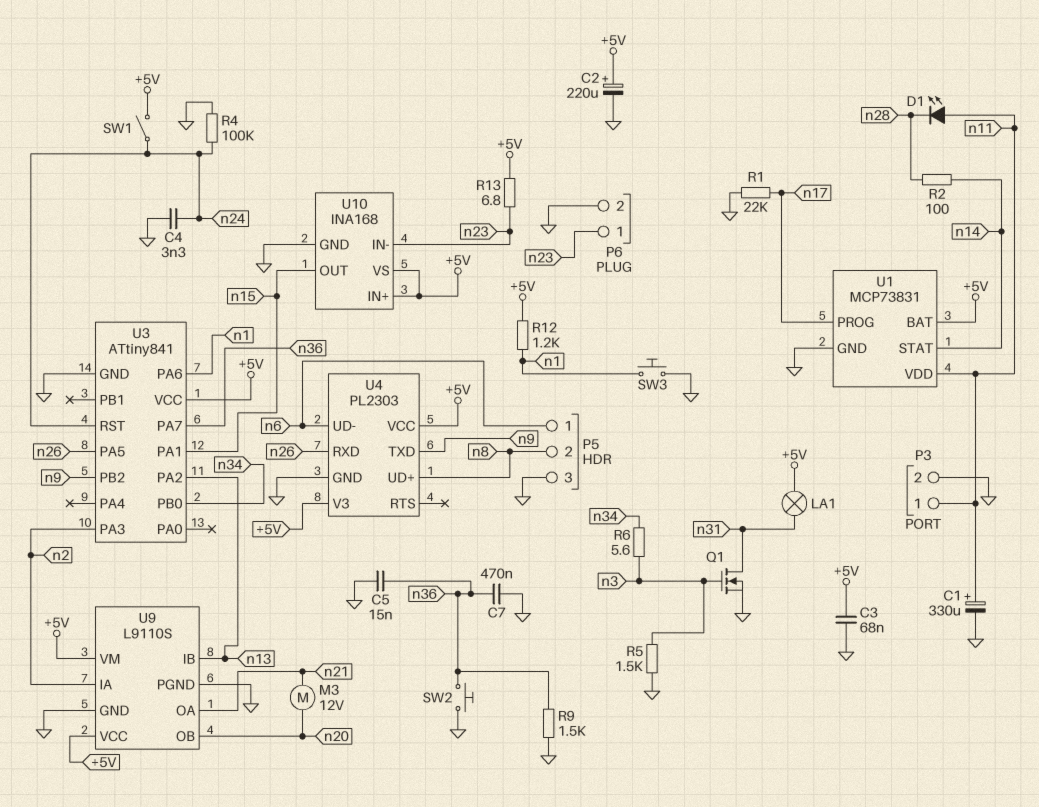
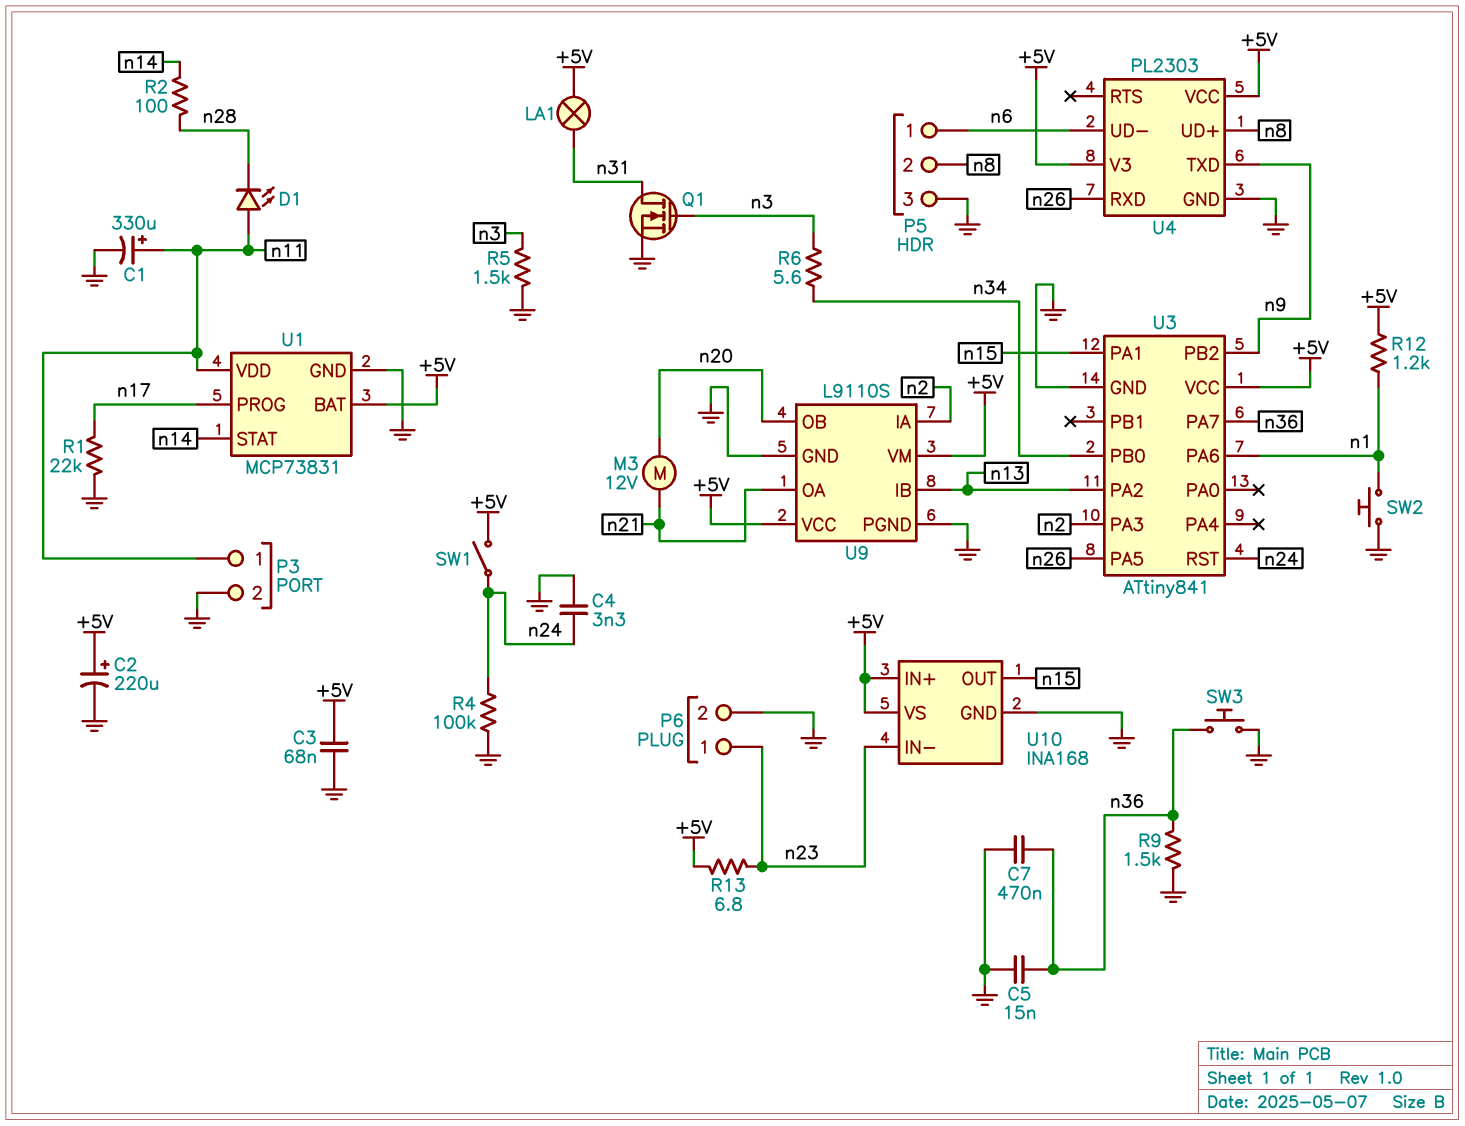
SW2: button (GND, n36) -> button (GND, n1)
SW3: button (GND, n1) -> button (GND, n36)

